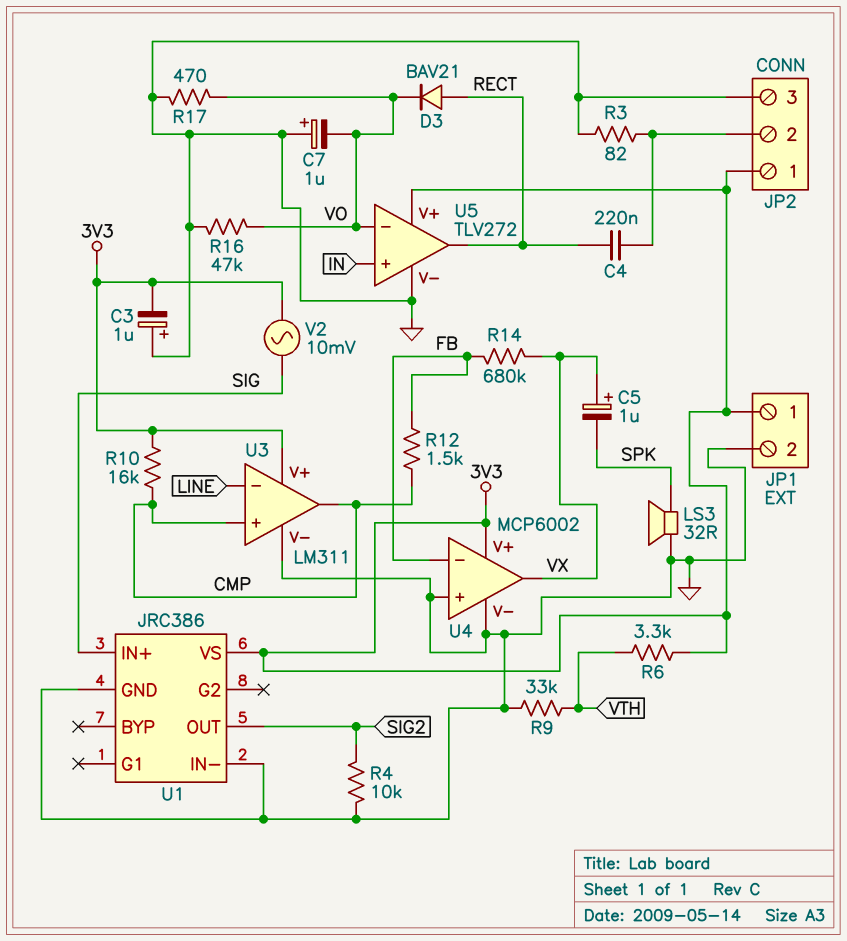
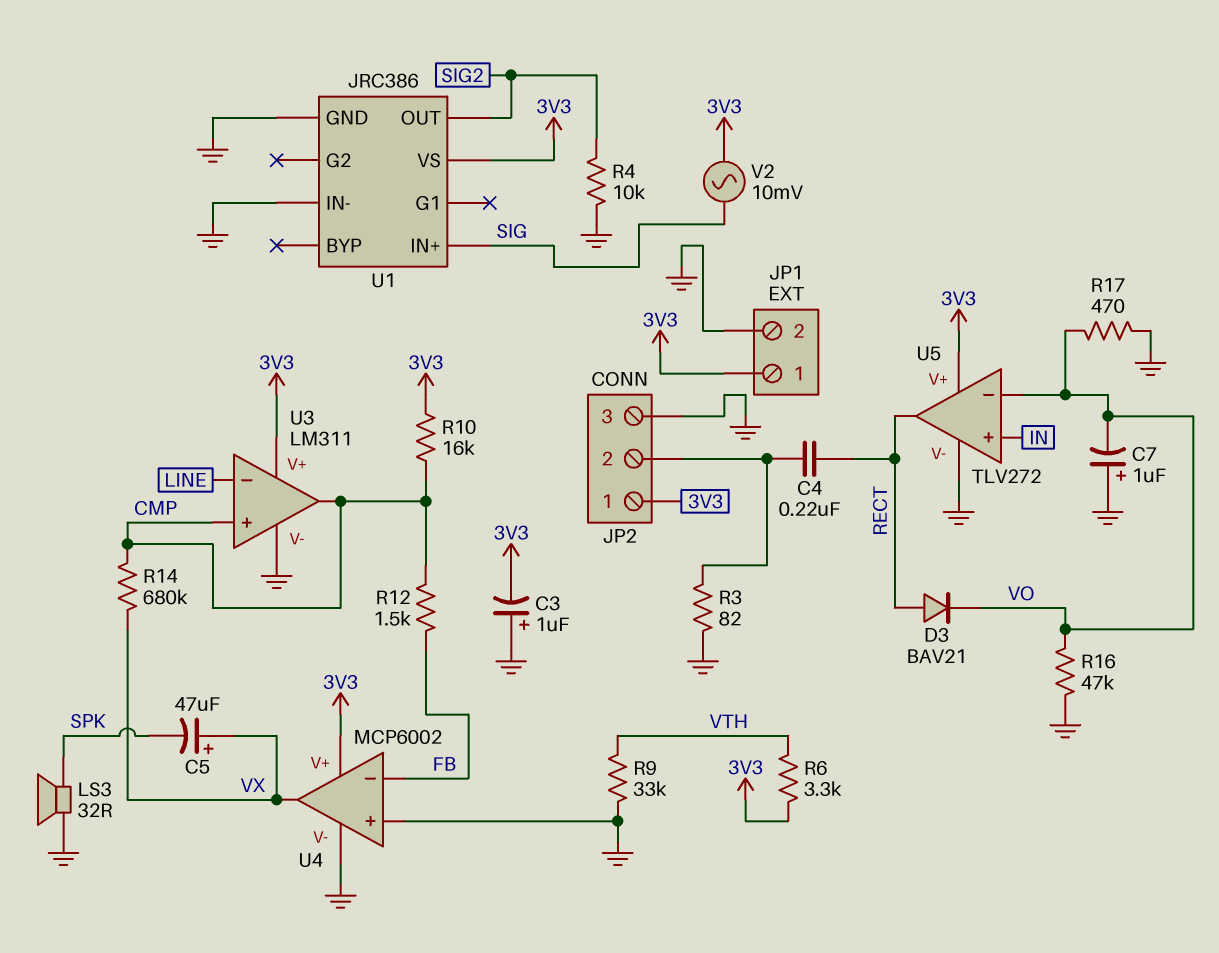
C5: 1uF (plus VX, minus SPK) -> 47uF (plus VX, minus SPK)
R14: 680k (FB, VX) -> 680k (CMP, VX)

